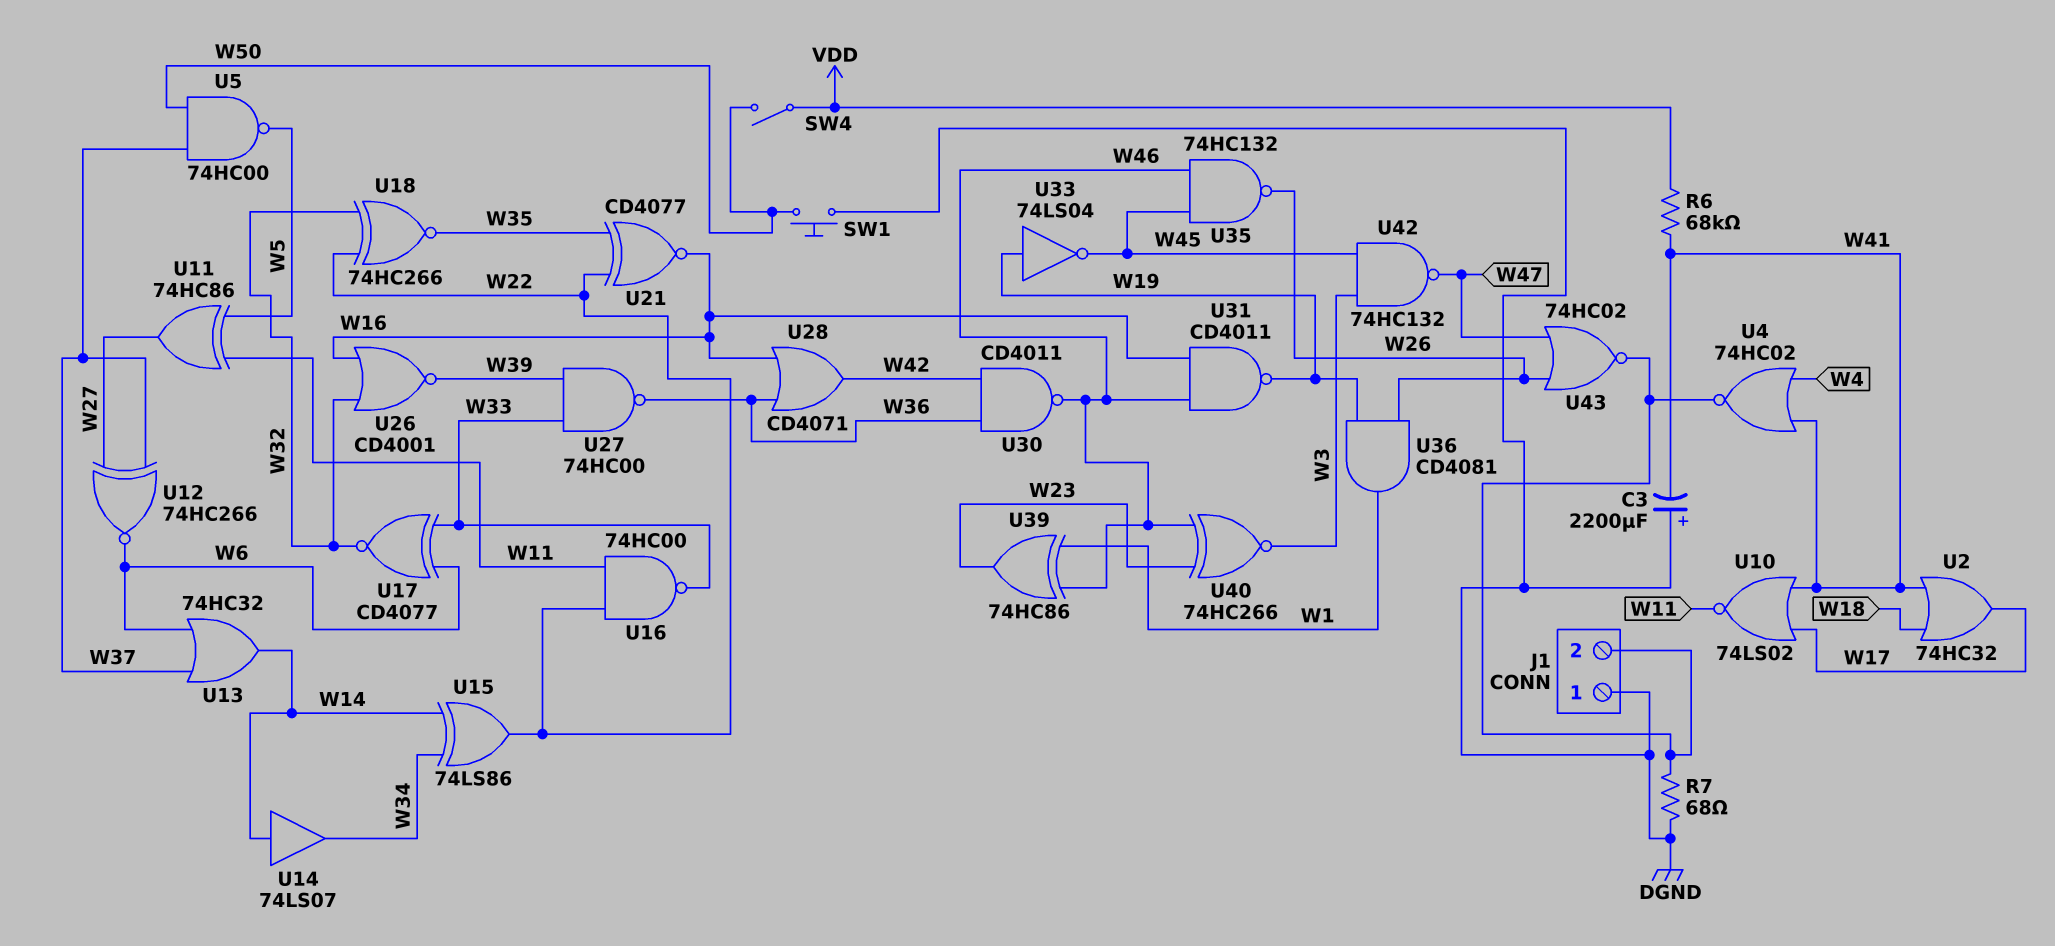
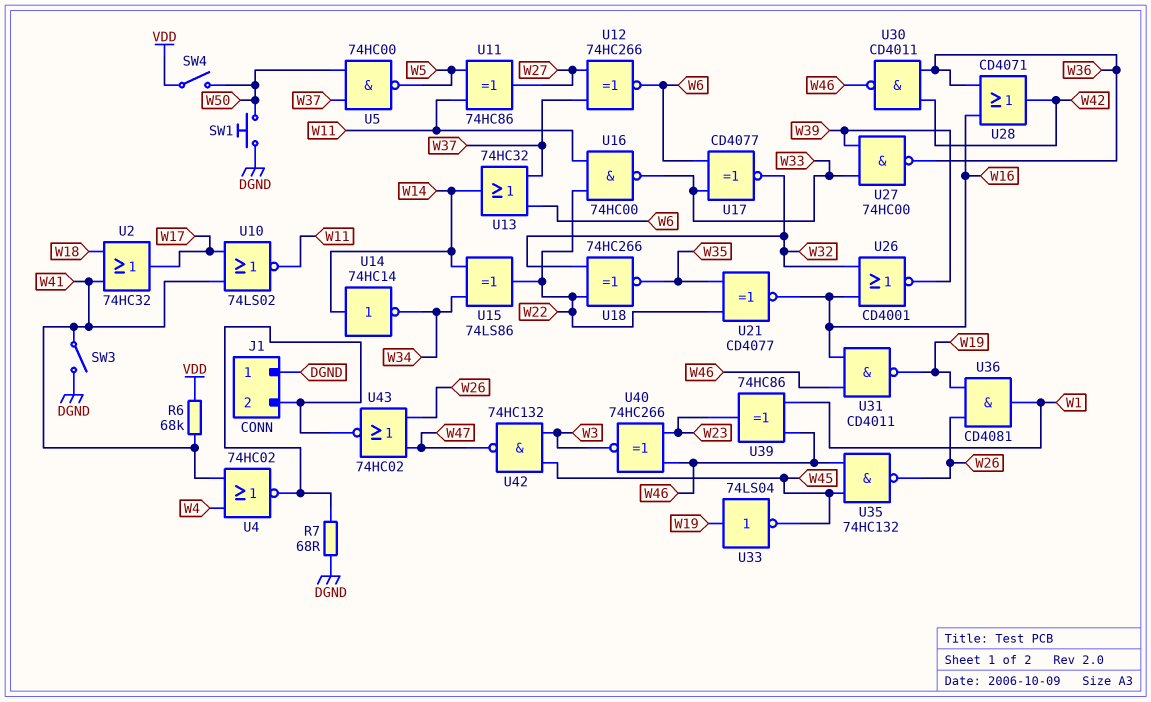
C3: 2200uF (plus DGND, minus W41) -> none
SW3: none -> switch (DGND, W41)
U14: buffer 74LS07 (in W14, out W34) -> NOT 74HC14 (in W14, out W34)

